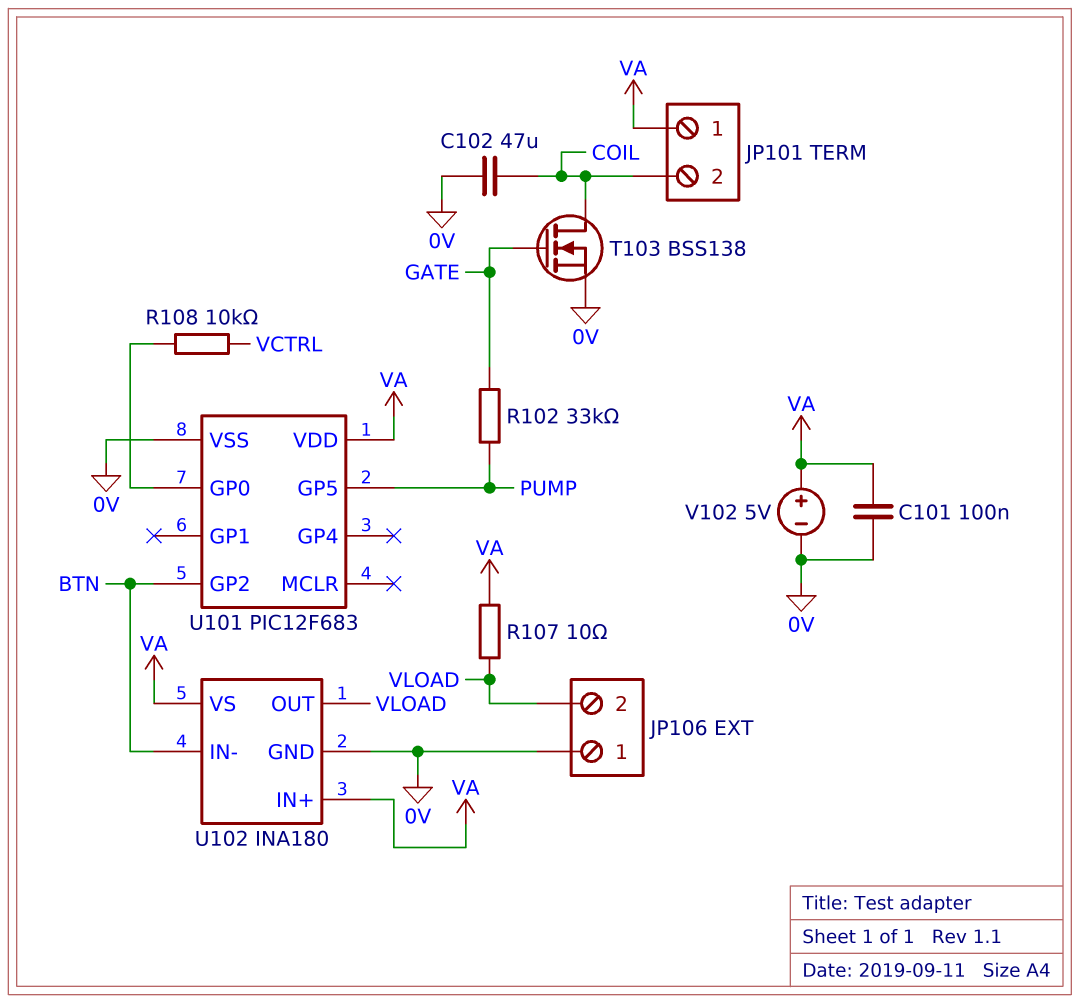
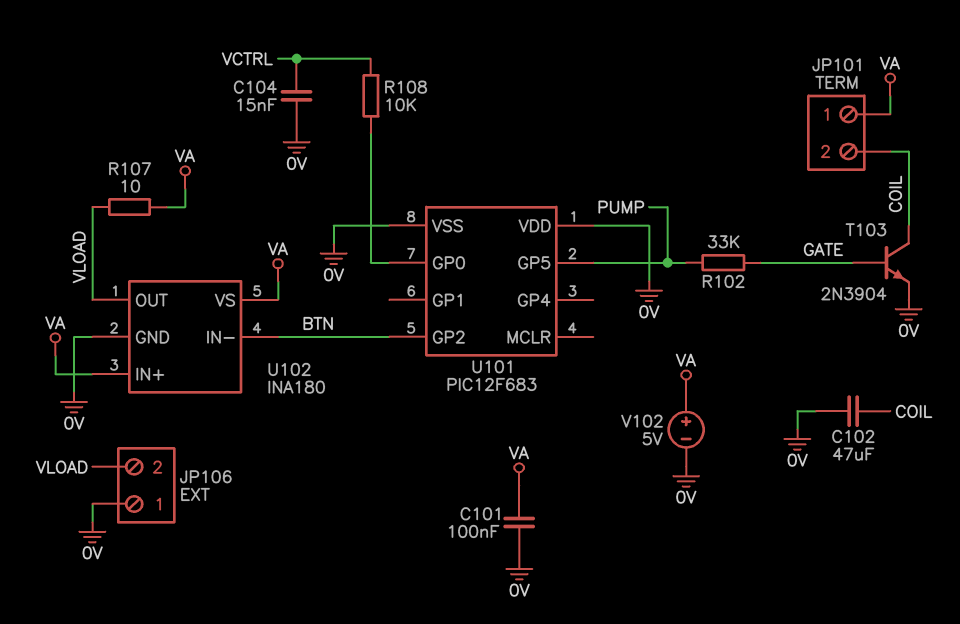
C104: none -> 15nF (0V, VCTRL)
T103: NMOS BSS138 (G GATE, D COIL, S 0V) -> NPN 2N3904 (B GATE, C COIL, E 0V)
U101 pin VDD: VA -> 0V

